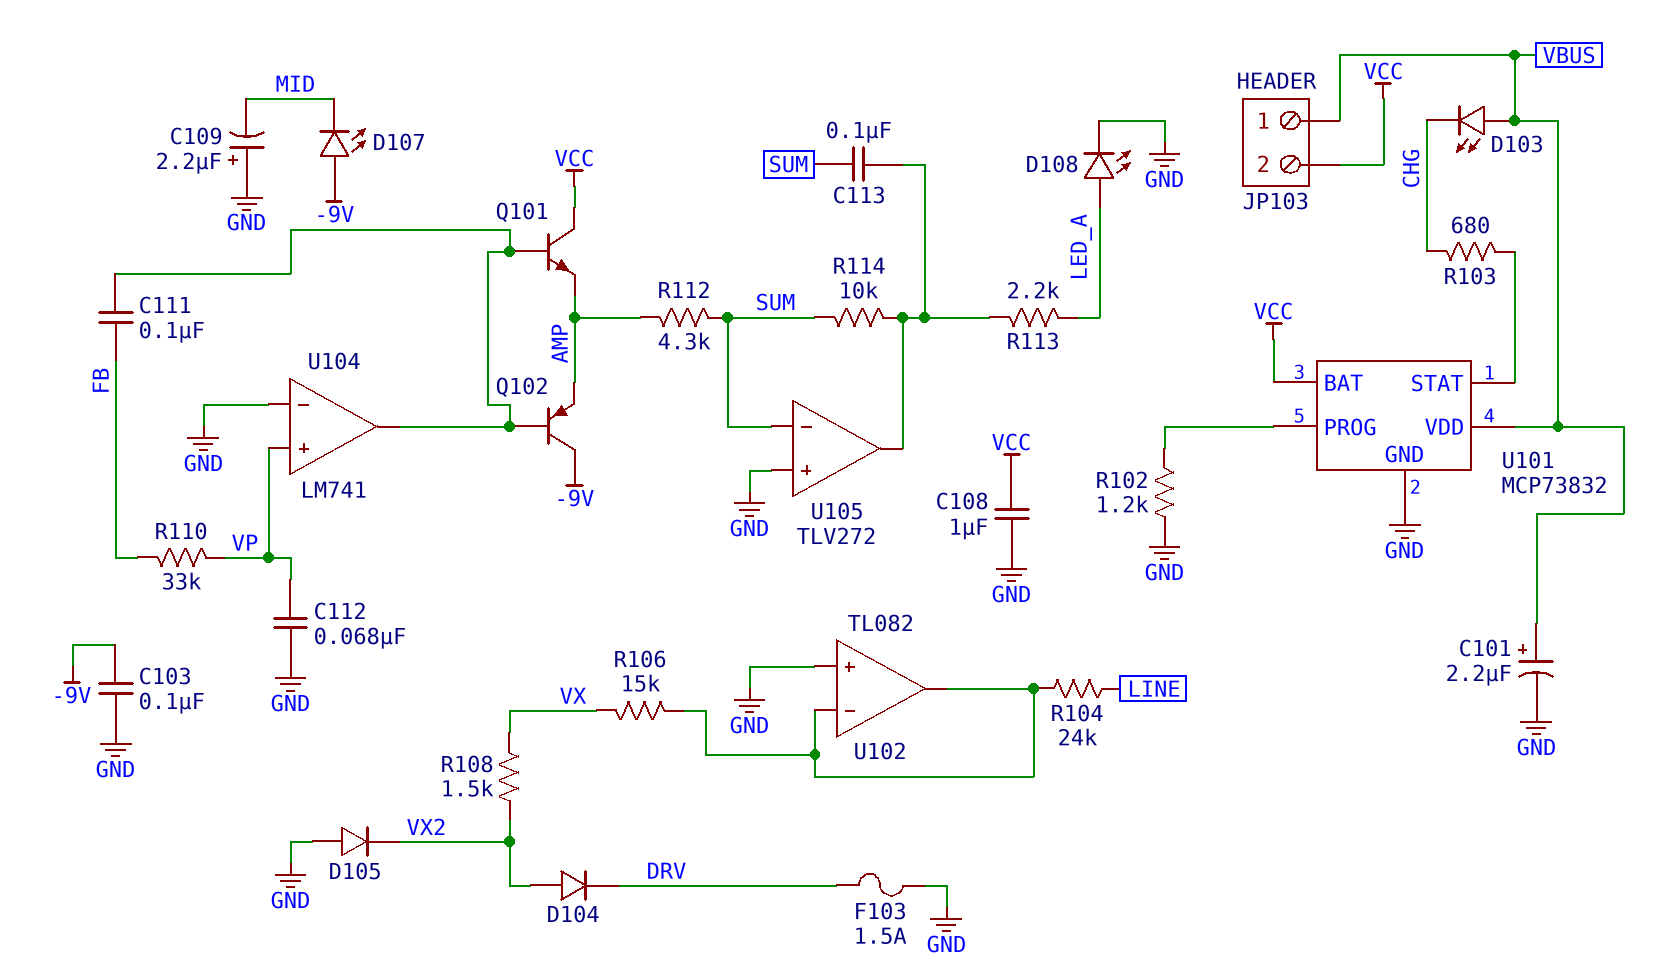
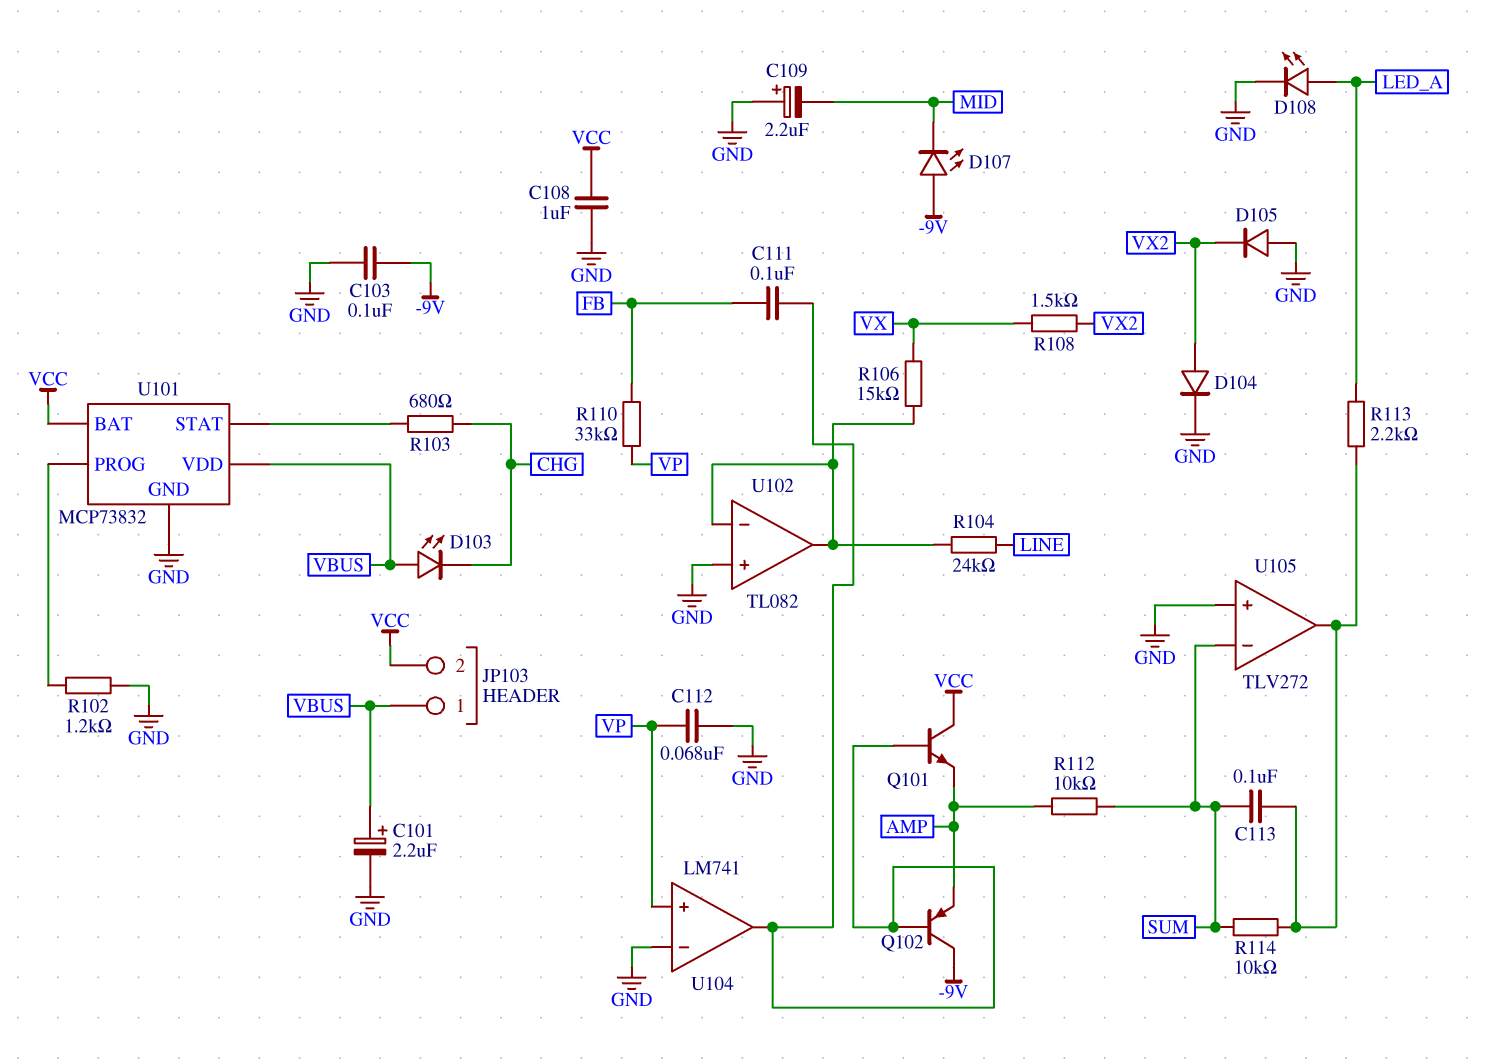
D104: diode (A VX2, K DRV) -> diode (A VX2, K GND)
F103: 1.5A (DRV, GND) -> none
R112: 4.3k (AMP, SUM) -> 10k (AMP, SUM)

